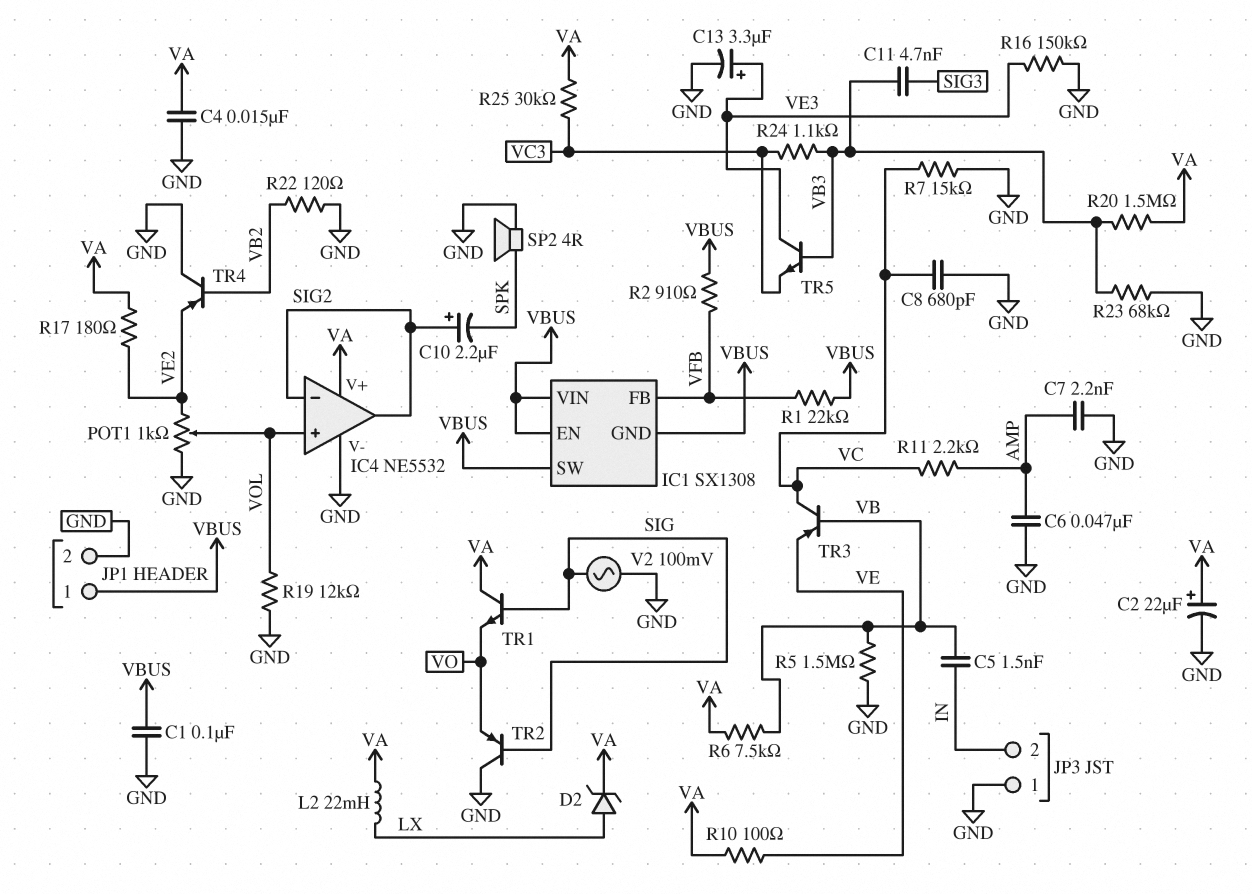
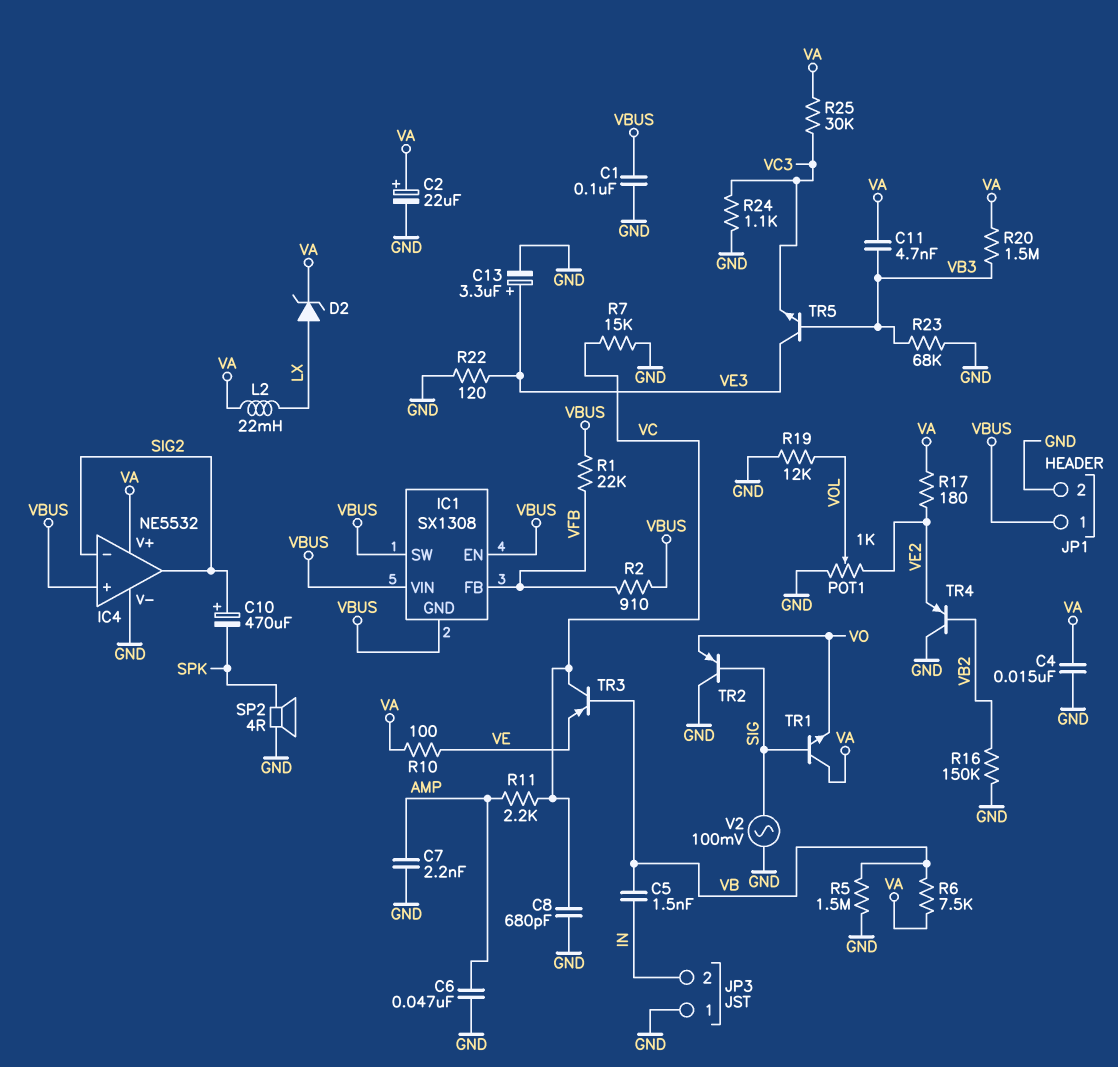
C10: 2.2uF (plus SIG2, minus SPK) -> 470uF (plus SIG2, minus SPK)
C11: 4.7nF (SIG3, VB3) -> 4.7nF (VA, VB3)
IC4 pin in+: VOL -> VBUS
R16: 150k (GND, VE3) -> 150k (GND, VB2)
R22: 120 (GND, VB2) -> 120 (GND, VE3)
R24: 1.1k (VB3, VC3) -> 1.1k (GND, VC3)

